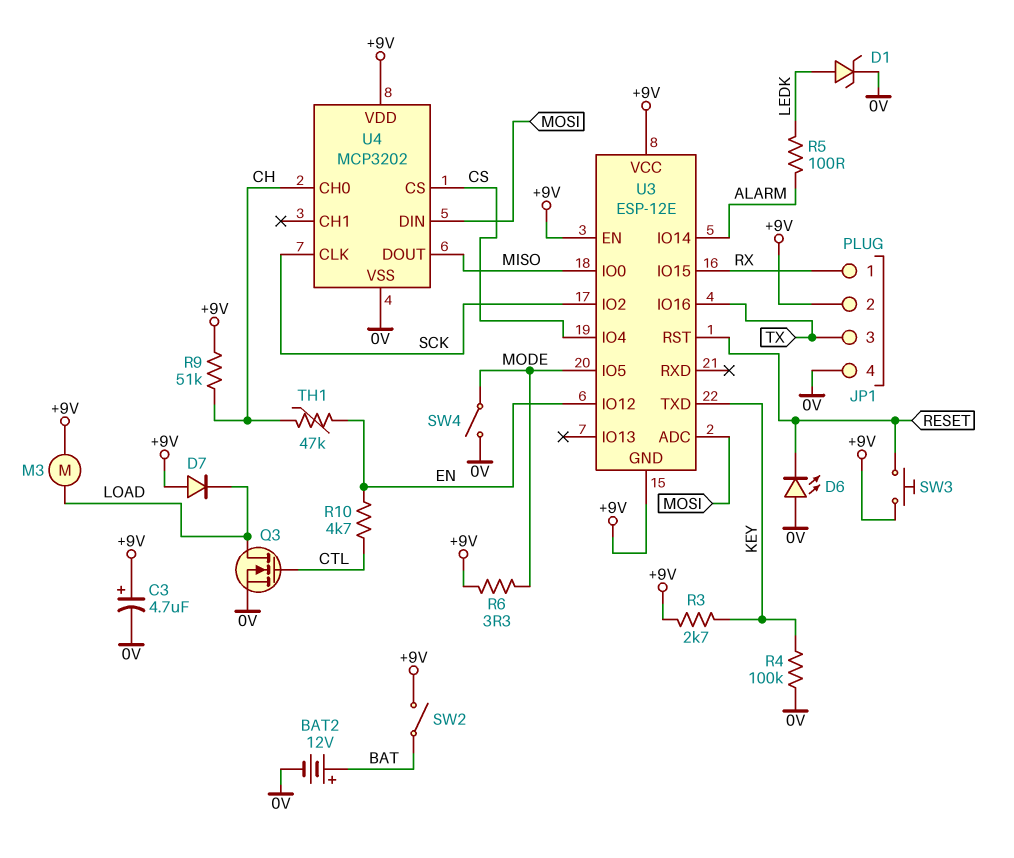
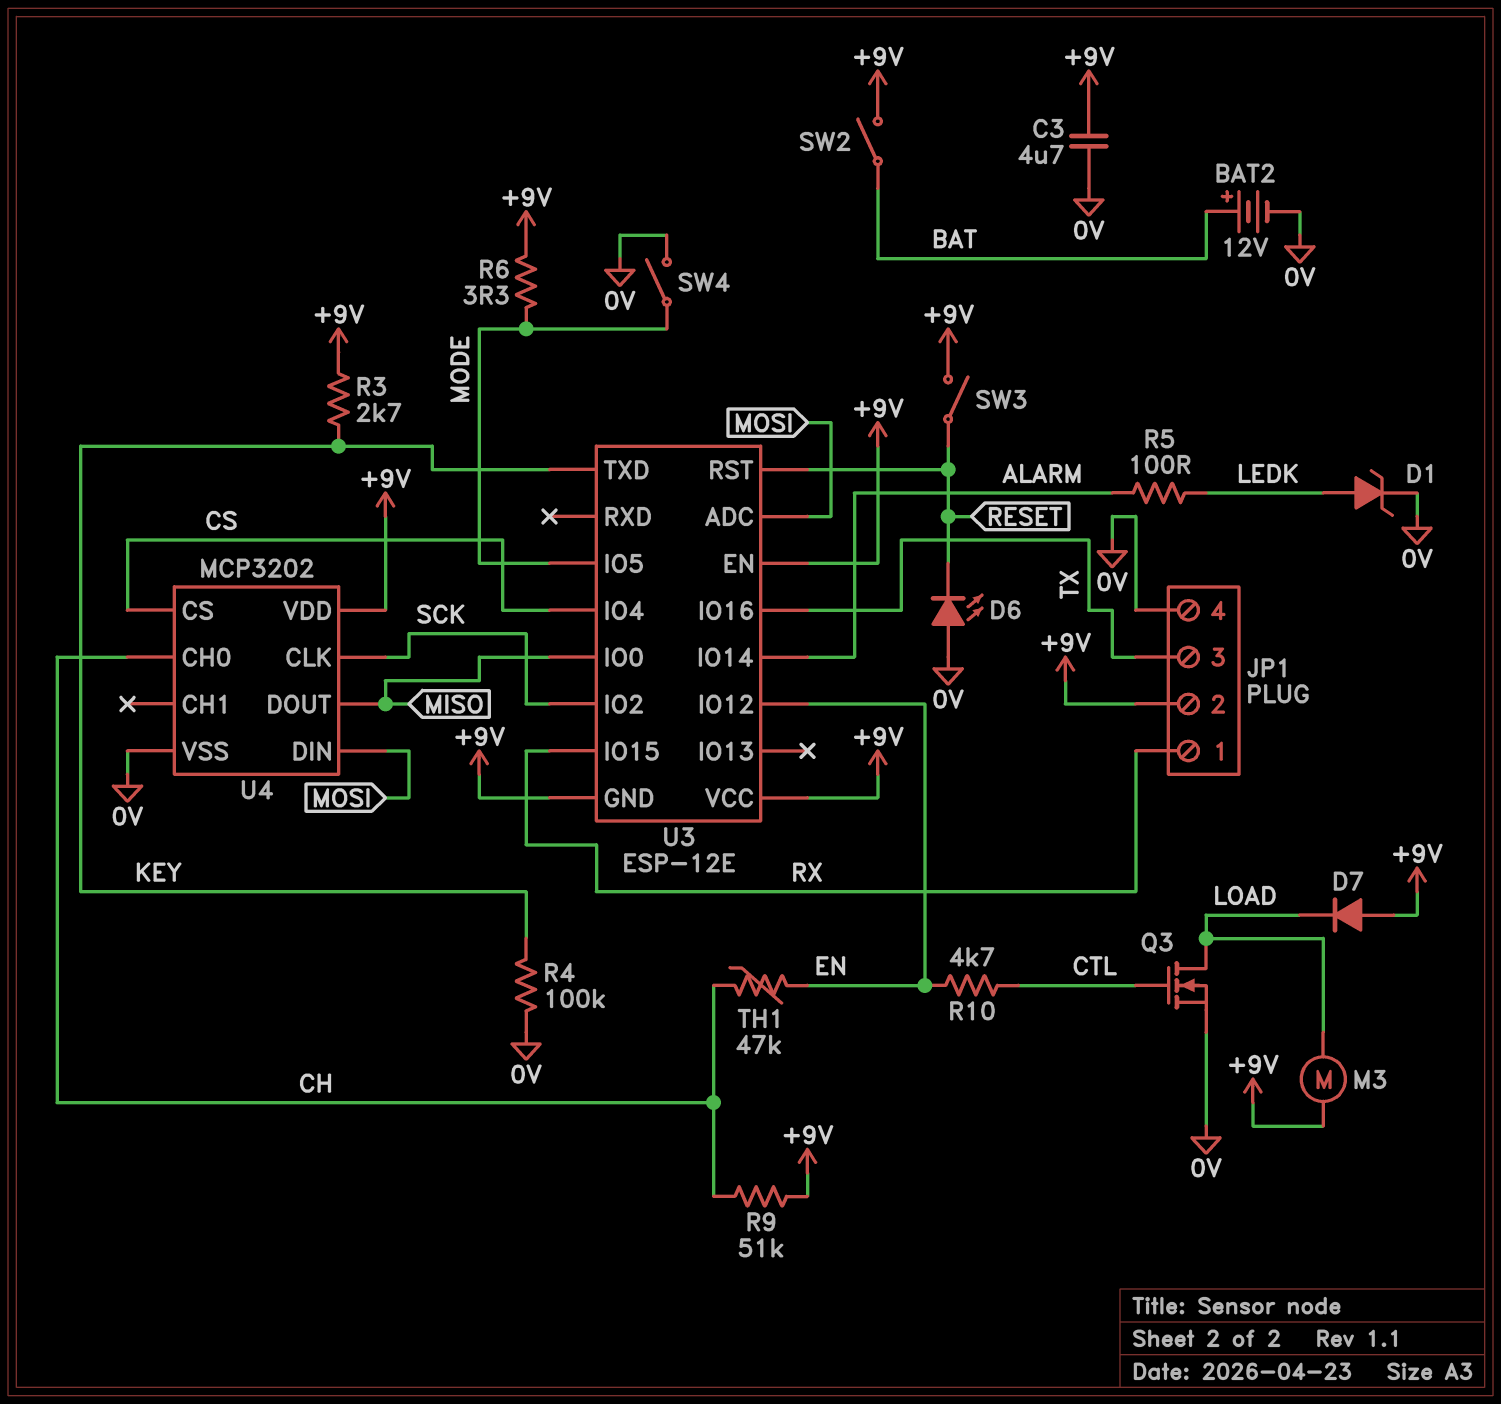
C3: 4.7uF (plus +9V, minus 0V) -> 4.7uF (+9V, 0V)
SW3: button (+9V, RESET) -> switch (+9V, RESET)

